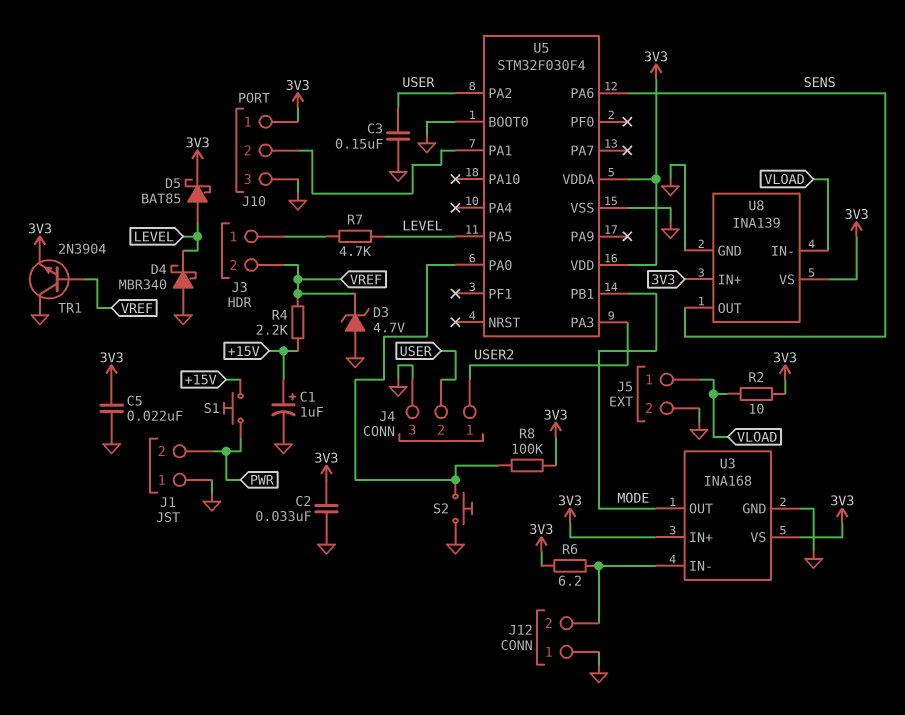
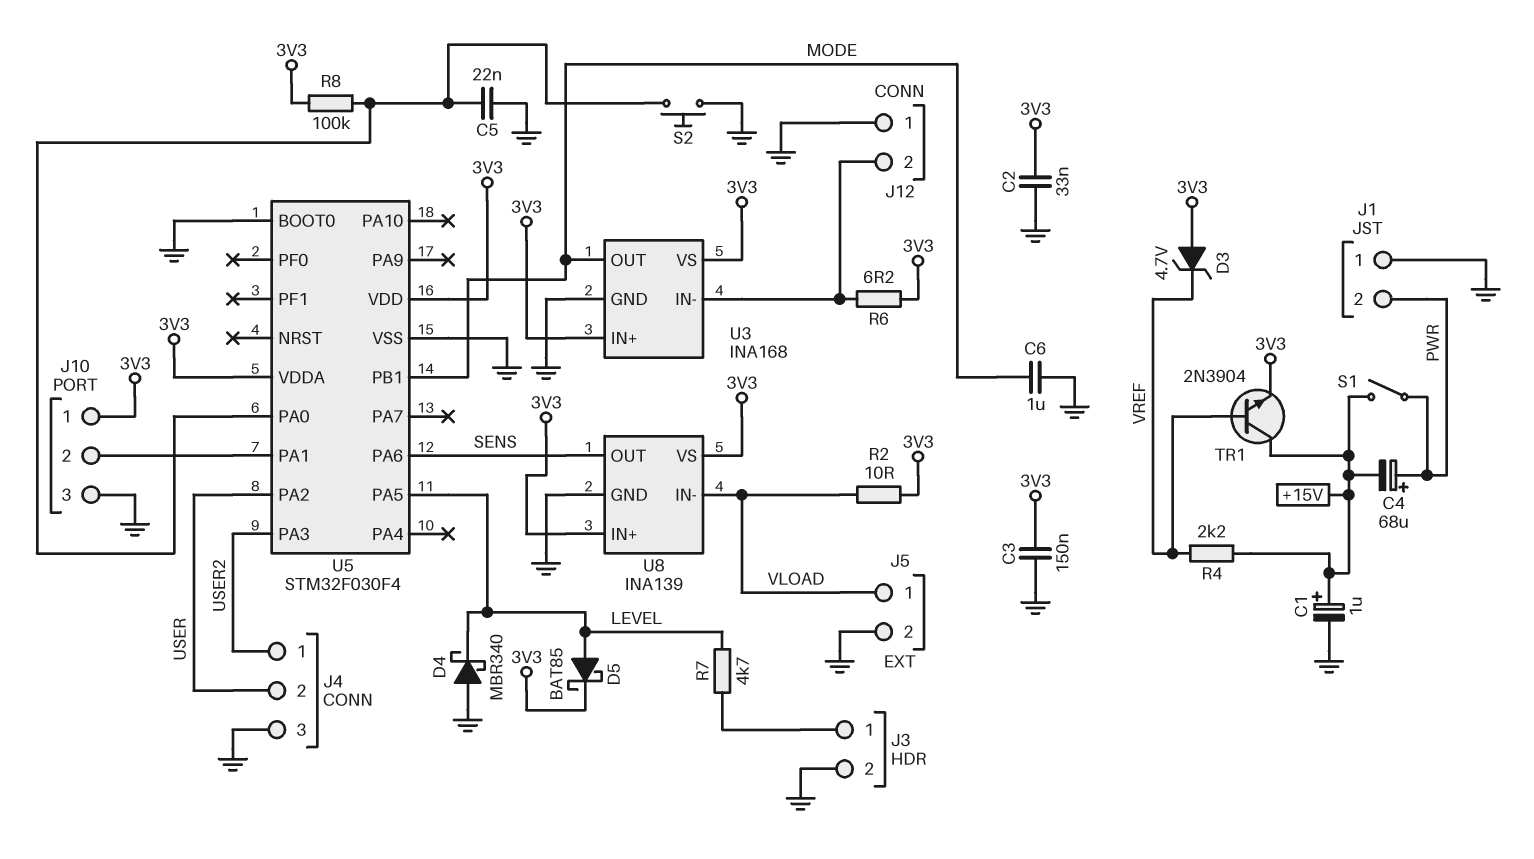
C3: 150nF (GND, USER) -> 150nF (3V3, GND)
C4: none -> 68uF (plus PWR, minus +15V)
C5: 22nF (3V3, GND) -> 22nF (GND, U5/PA0)
C6: none -> 1uF (GND, MODE)
D3: zener 4.7V (A GND, K VREF) -> zener 4.7V (A 3V3, K VREF)
J3 pin 2: VREF -> GND
S1: button (+15V, PWR) -> switch (+15V, PWR)
TR1: NPN 2N3904 (B VREF, C GND, E 3V3) -> NPN 2N3904 (B VREF, C +15V, E 3V3)

